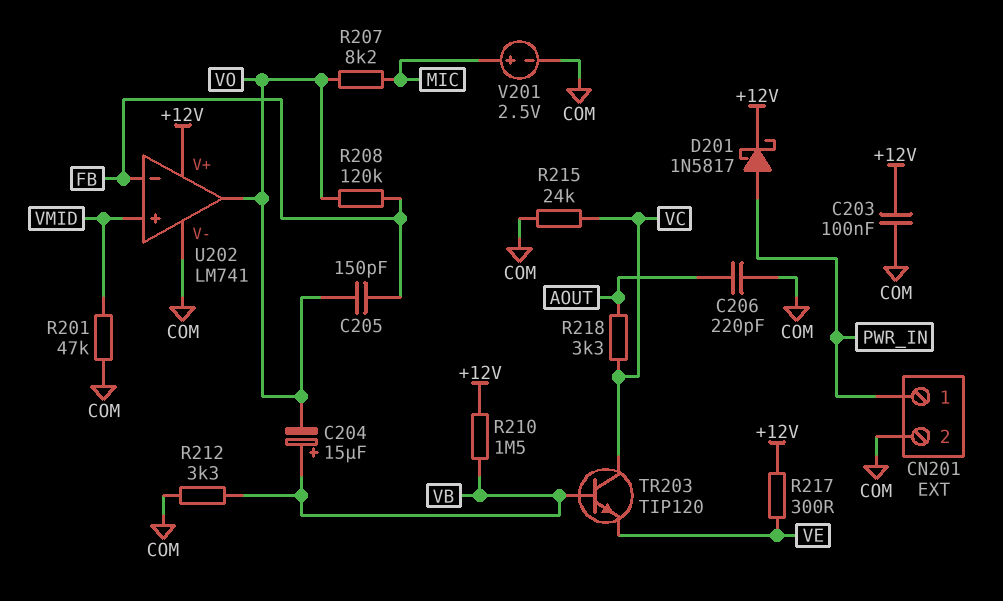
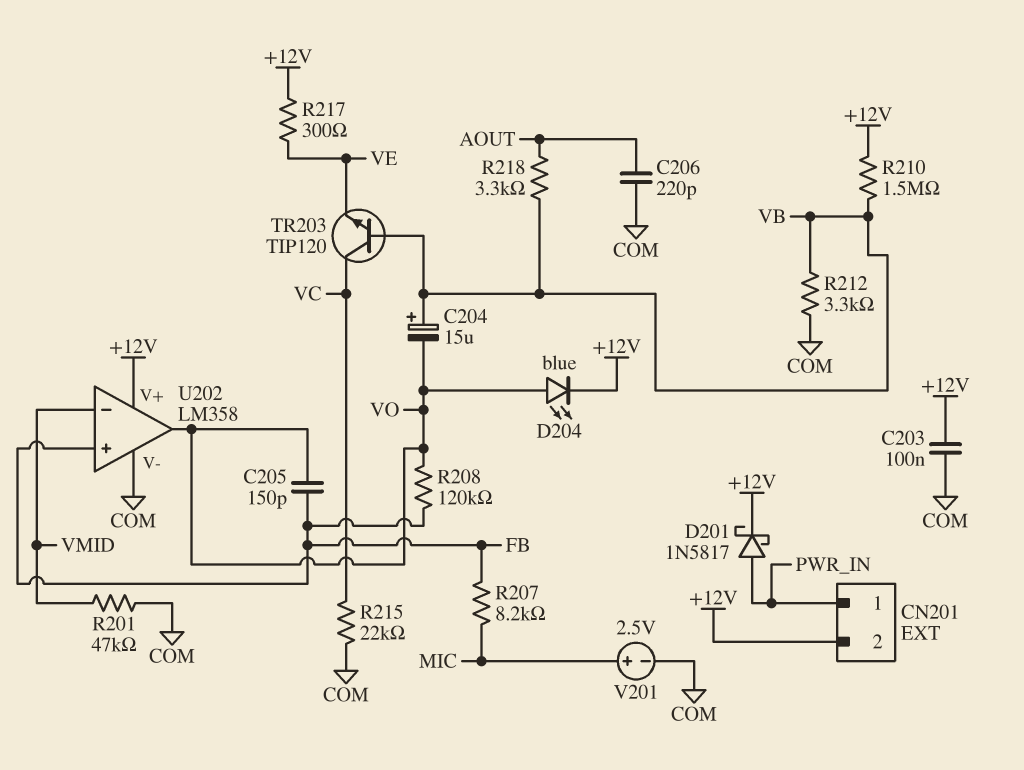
CN201 pin 2: COM -> +12V
D204: none -> LED blue (A VO, K +12V)
R207: 8.2k (MIC, VO) -> 8.2k (FB, MIC)
R215: 24k (COM, VC) -> 22k (COM, VC)
R218: 3.3k (AOUT, VC) -> 3.3k (AOUT, VB)
U202: LM741 -> LM358
U202 pin in+: VMID -> FB
U202 pin in-: FB -> VMID

